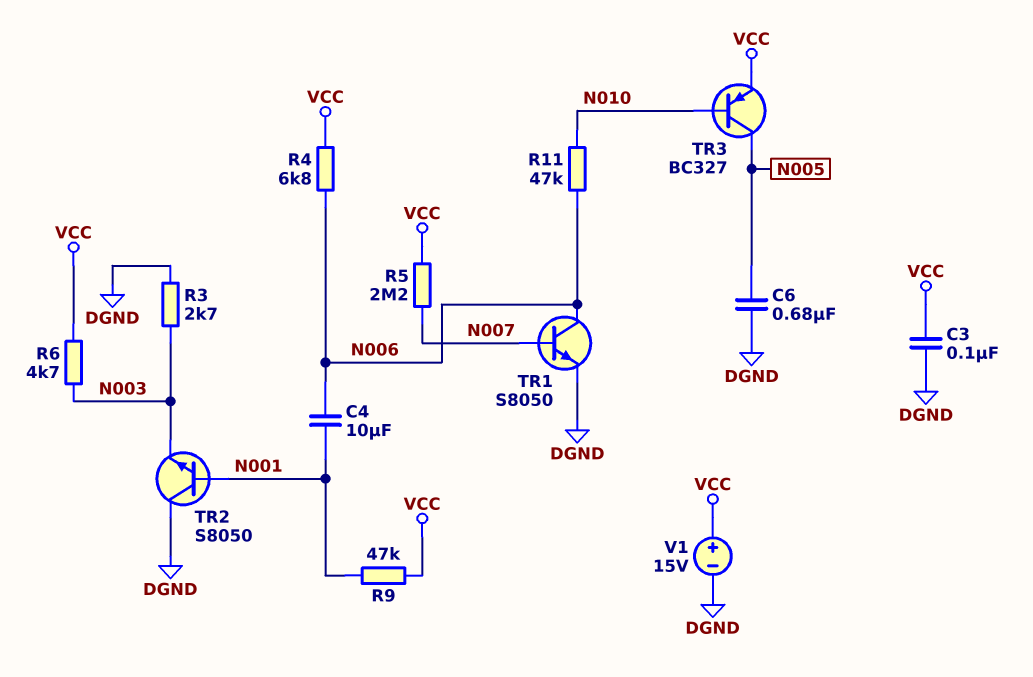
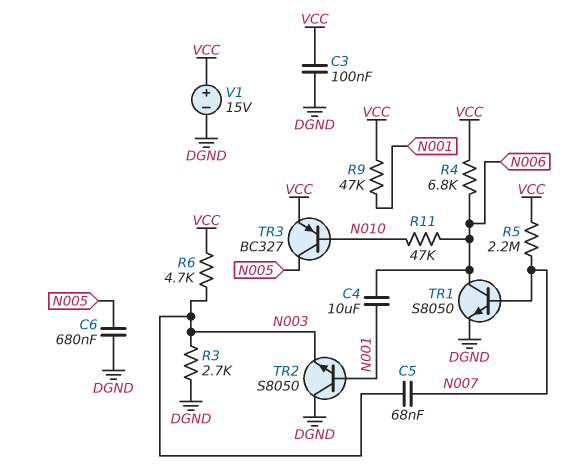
C5: none -> 68nF (N003, N007)

